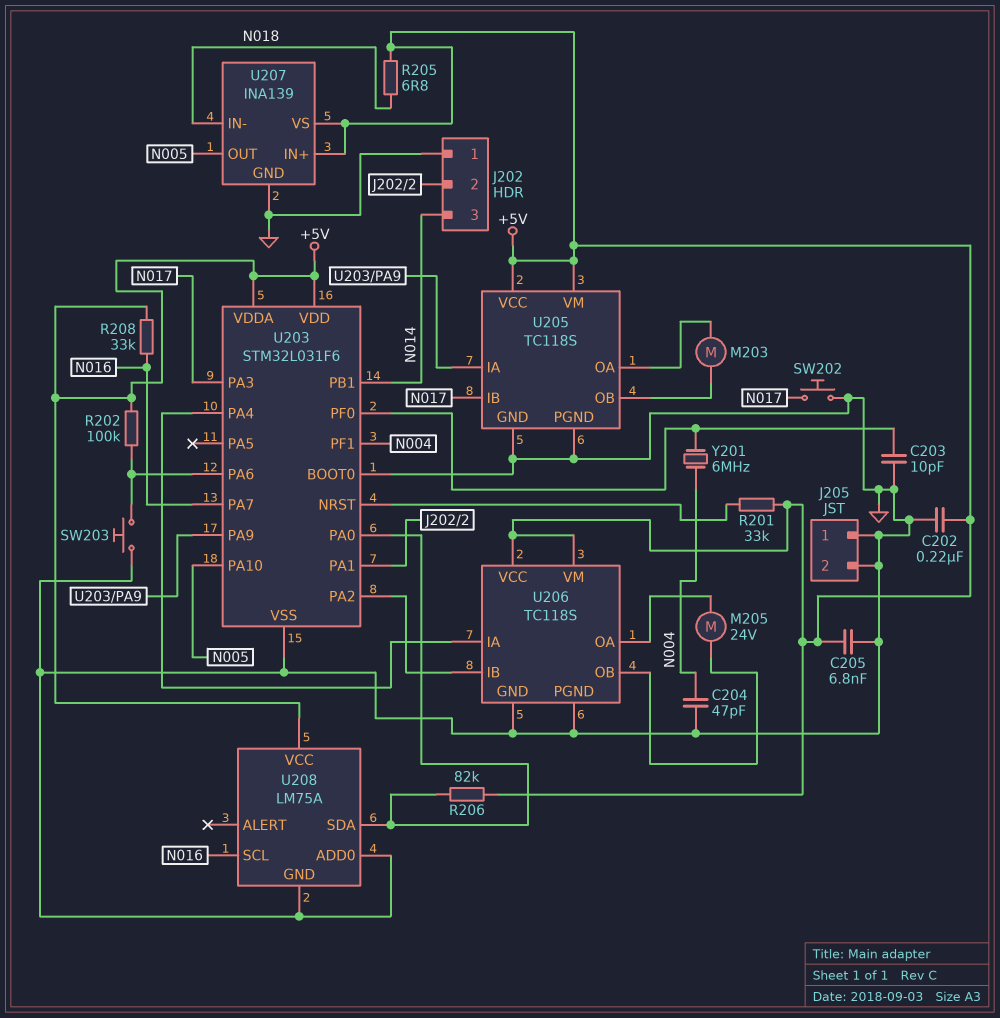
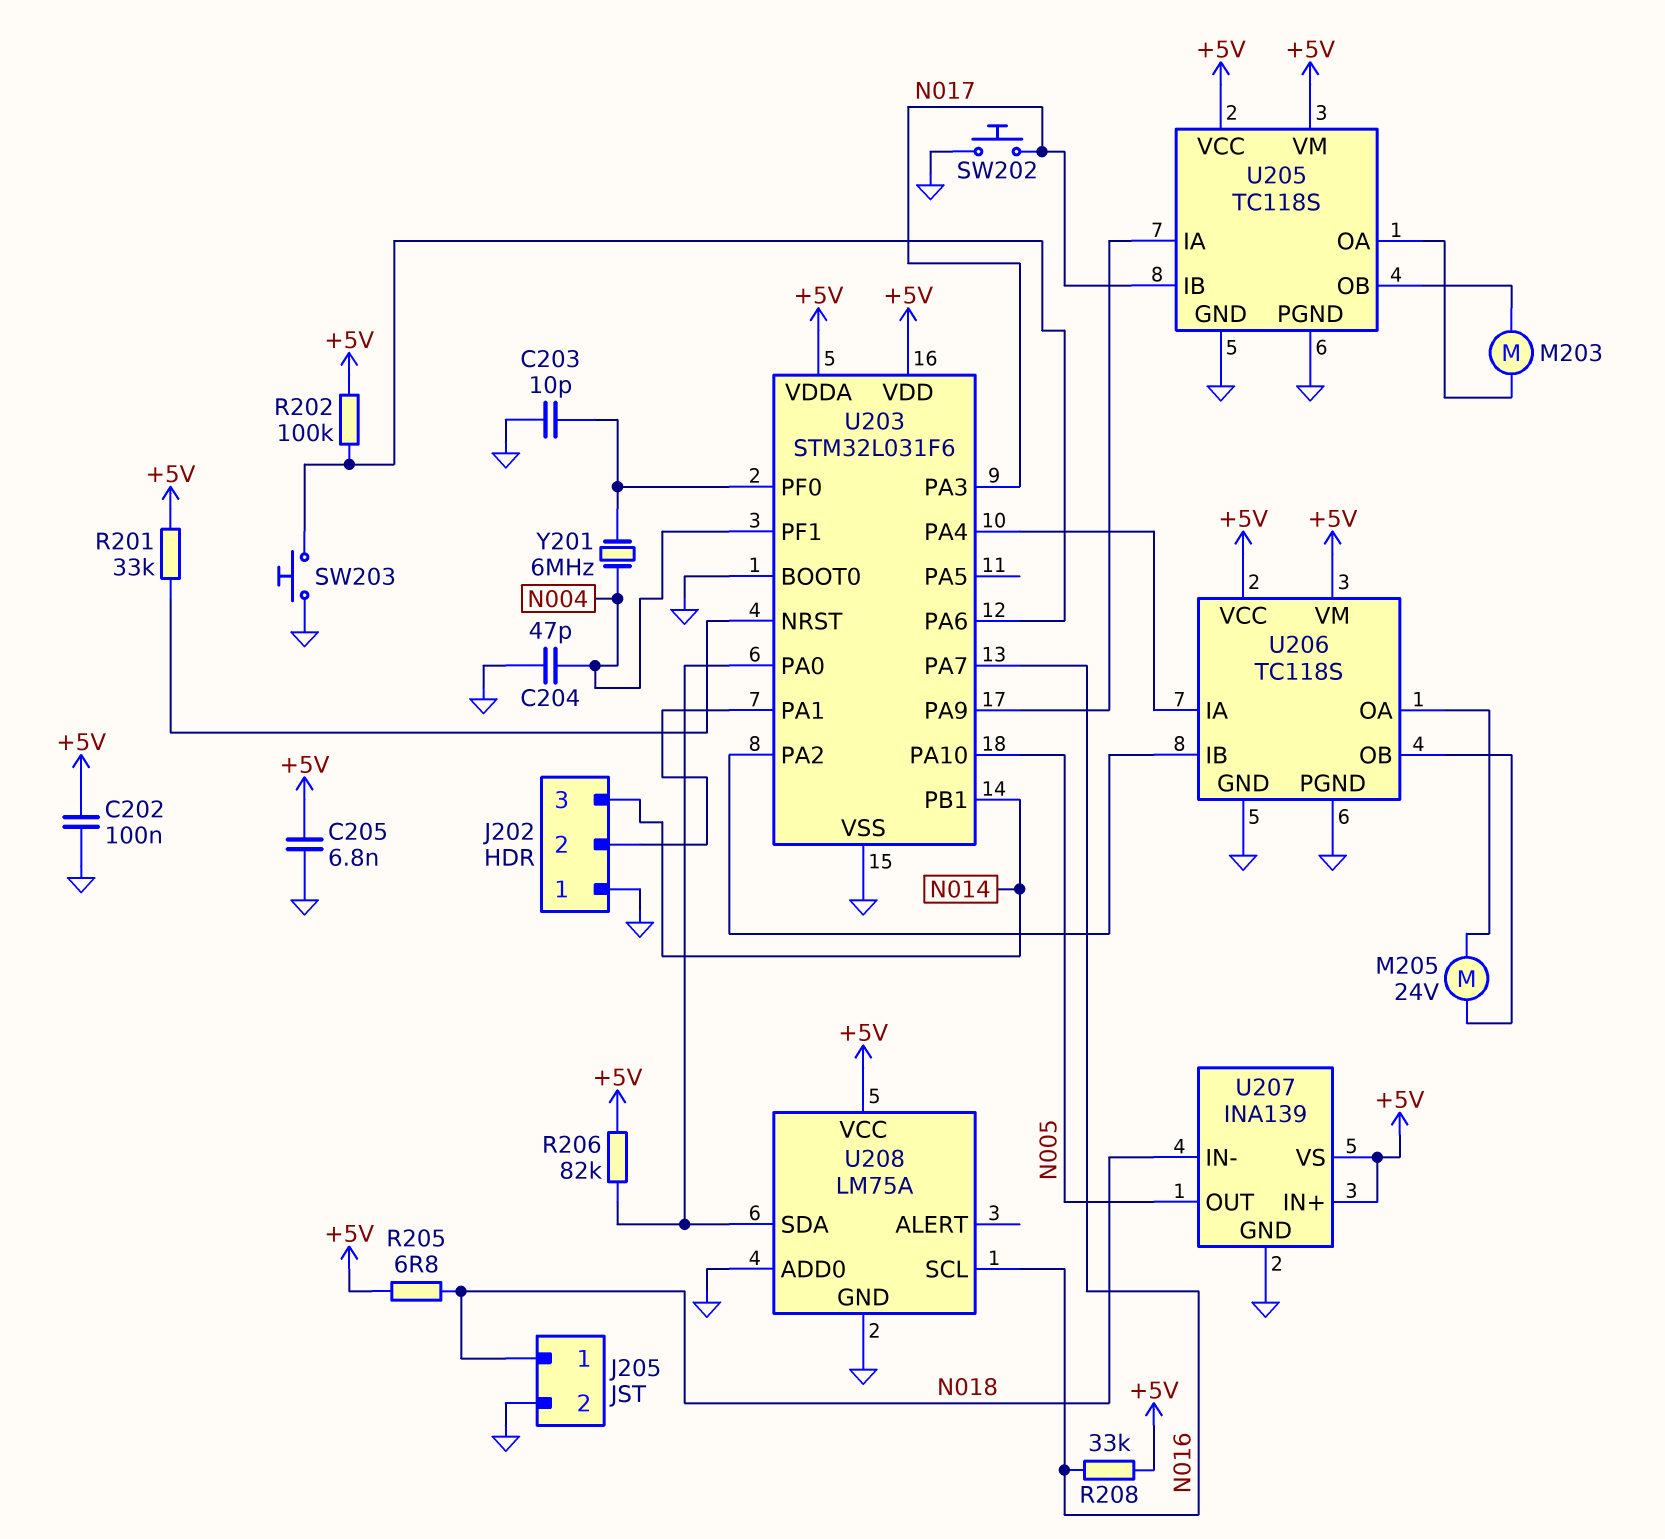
C202: 220nF (+5V, GND) -> 100nF (+5V, GND)
J205 pin 1: GND -> N018

